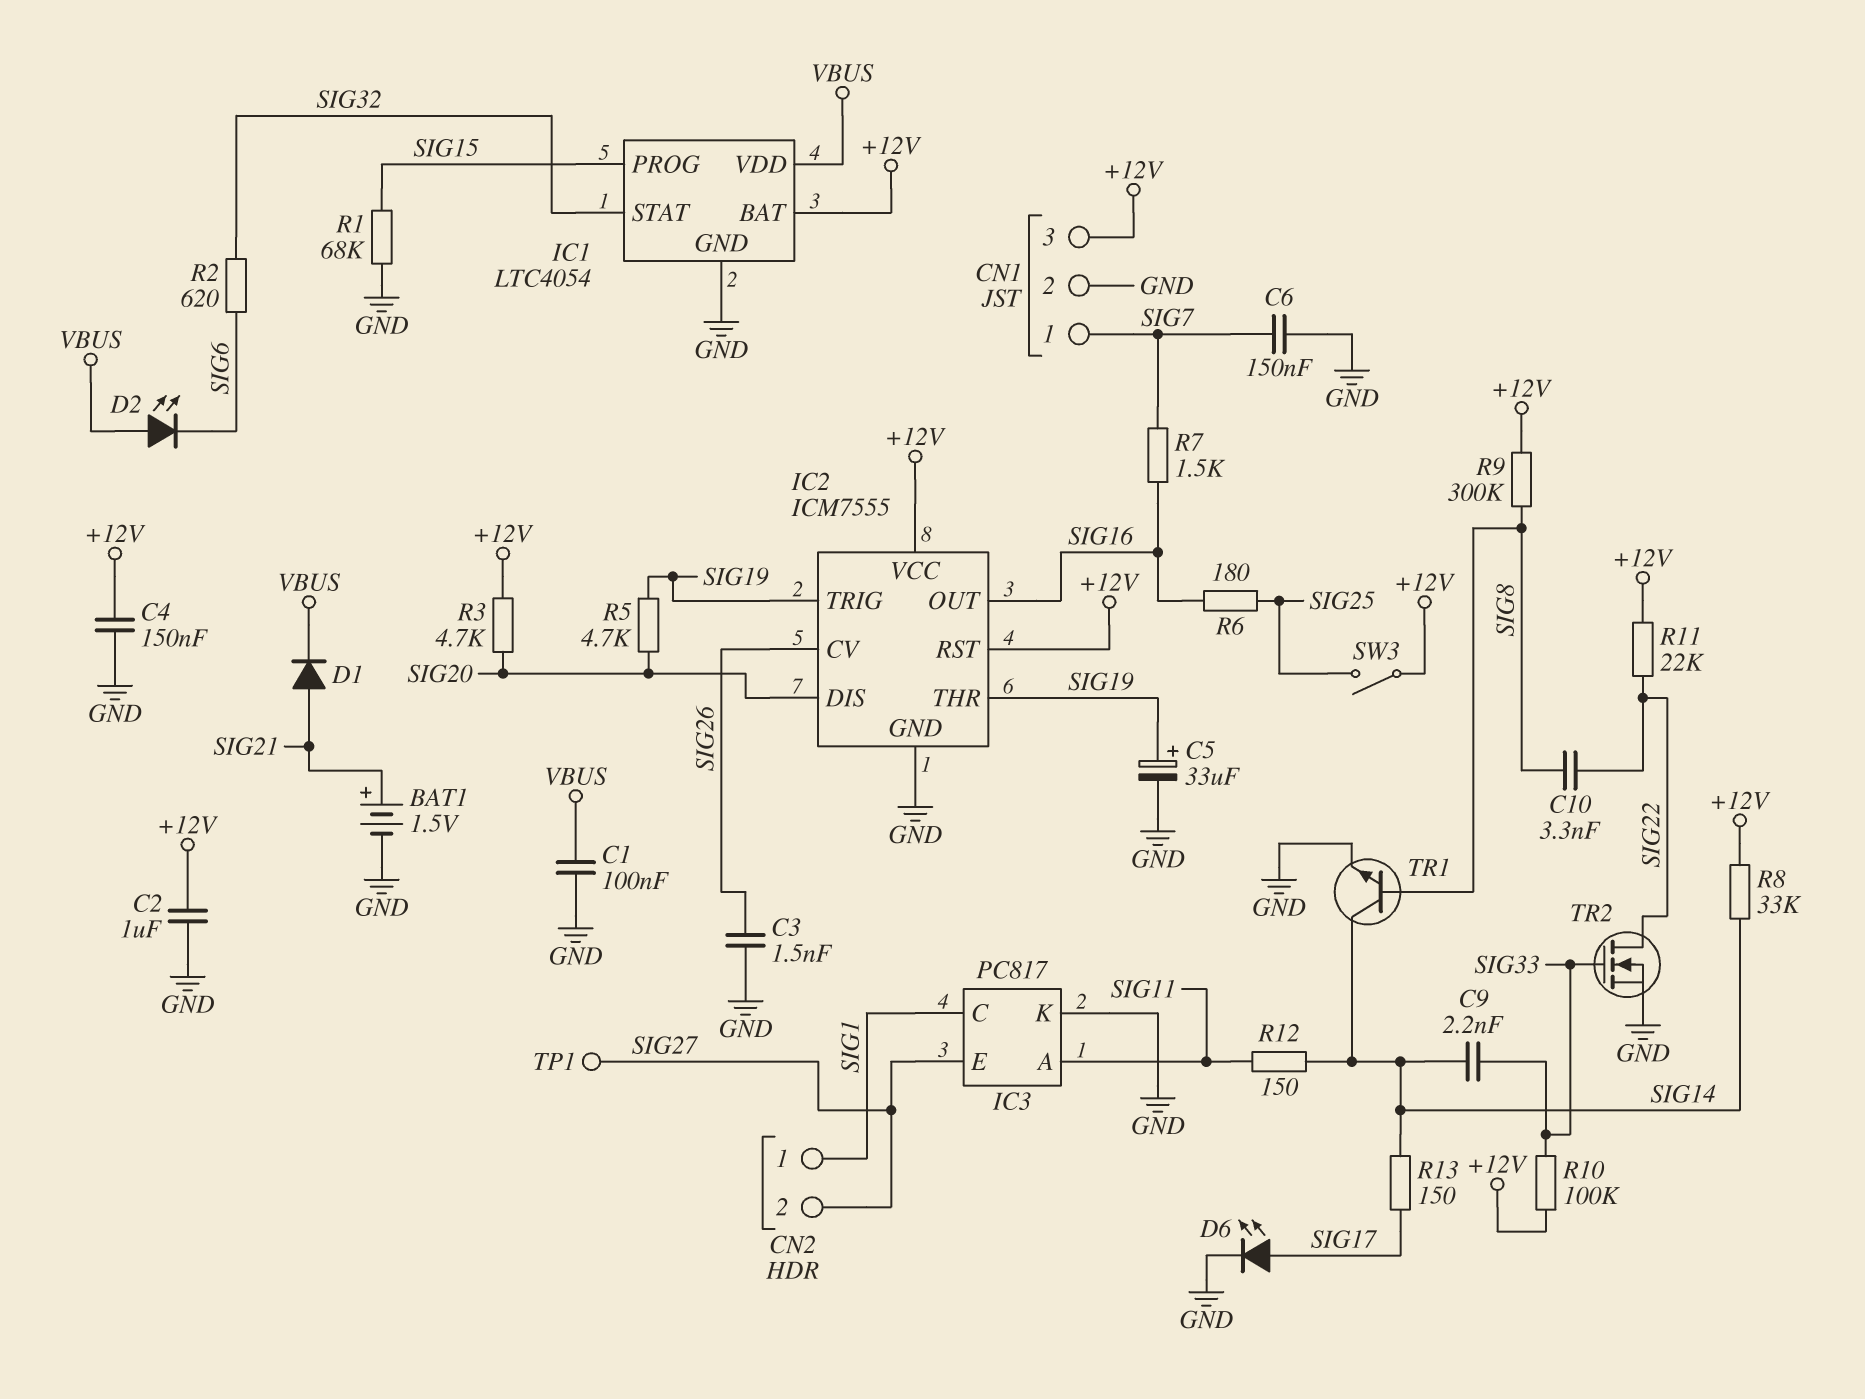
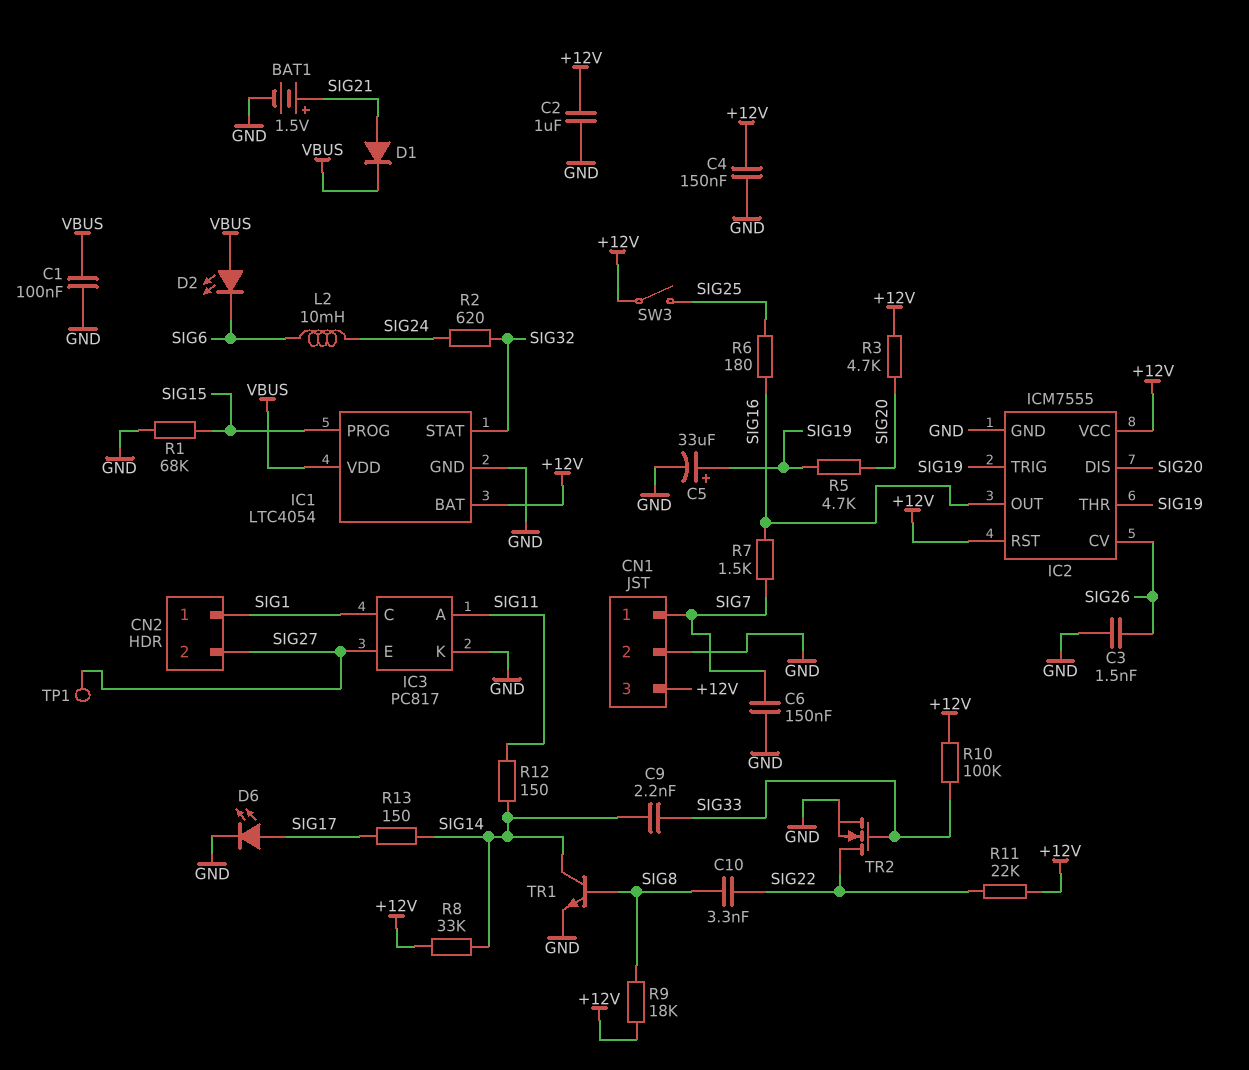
L2: none -> 10mH (SIG6, SIG24)
R2: 620 (SIG6, SIG32) -> 620 (SIG24, SIG32)
R9: 300k (+12V, SIG8) -> 18k (+12V, SIG8)

